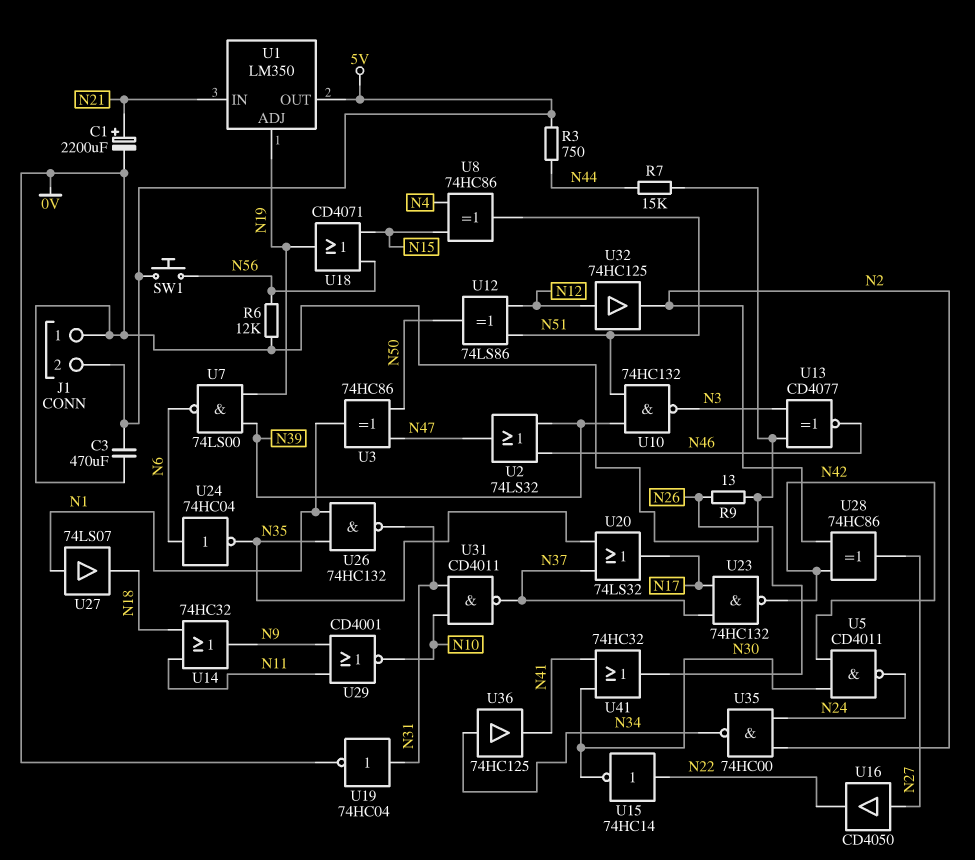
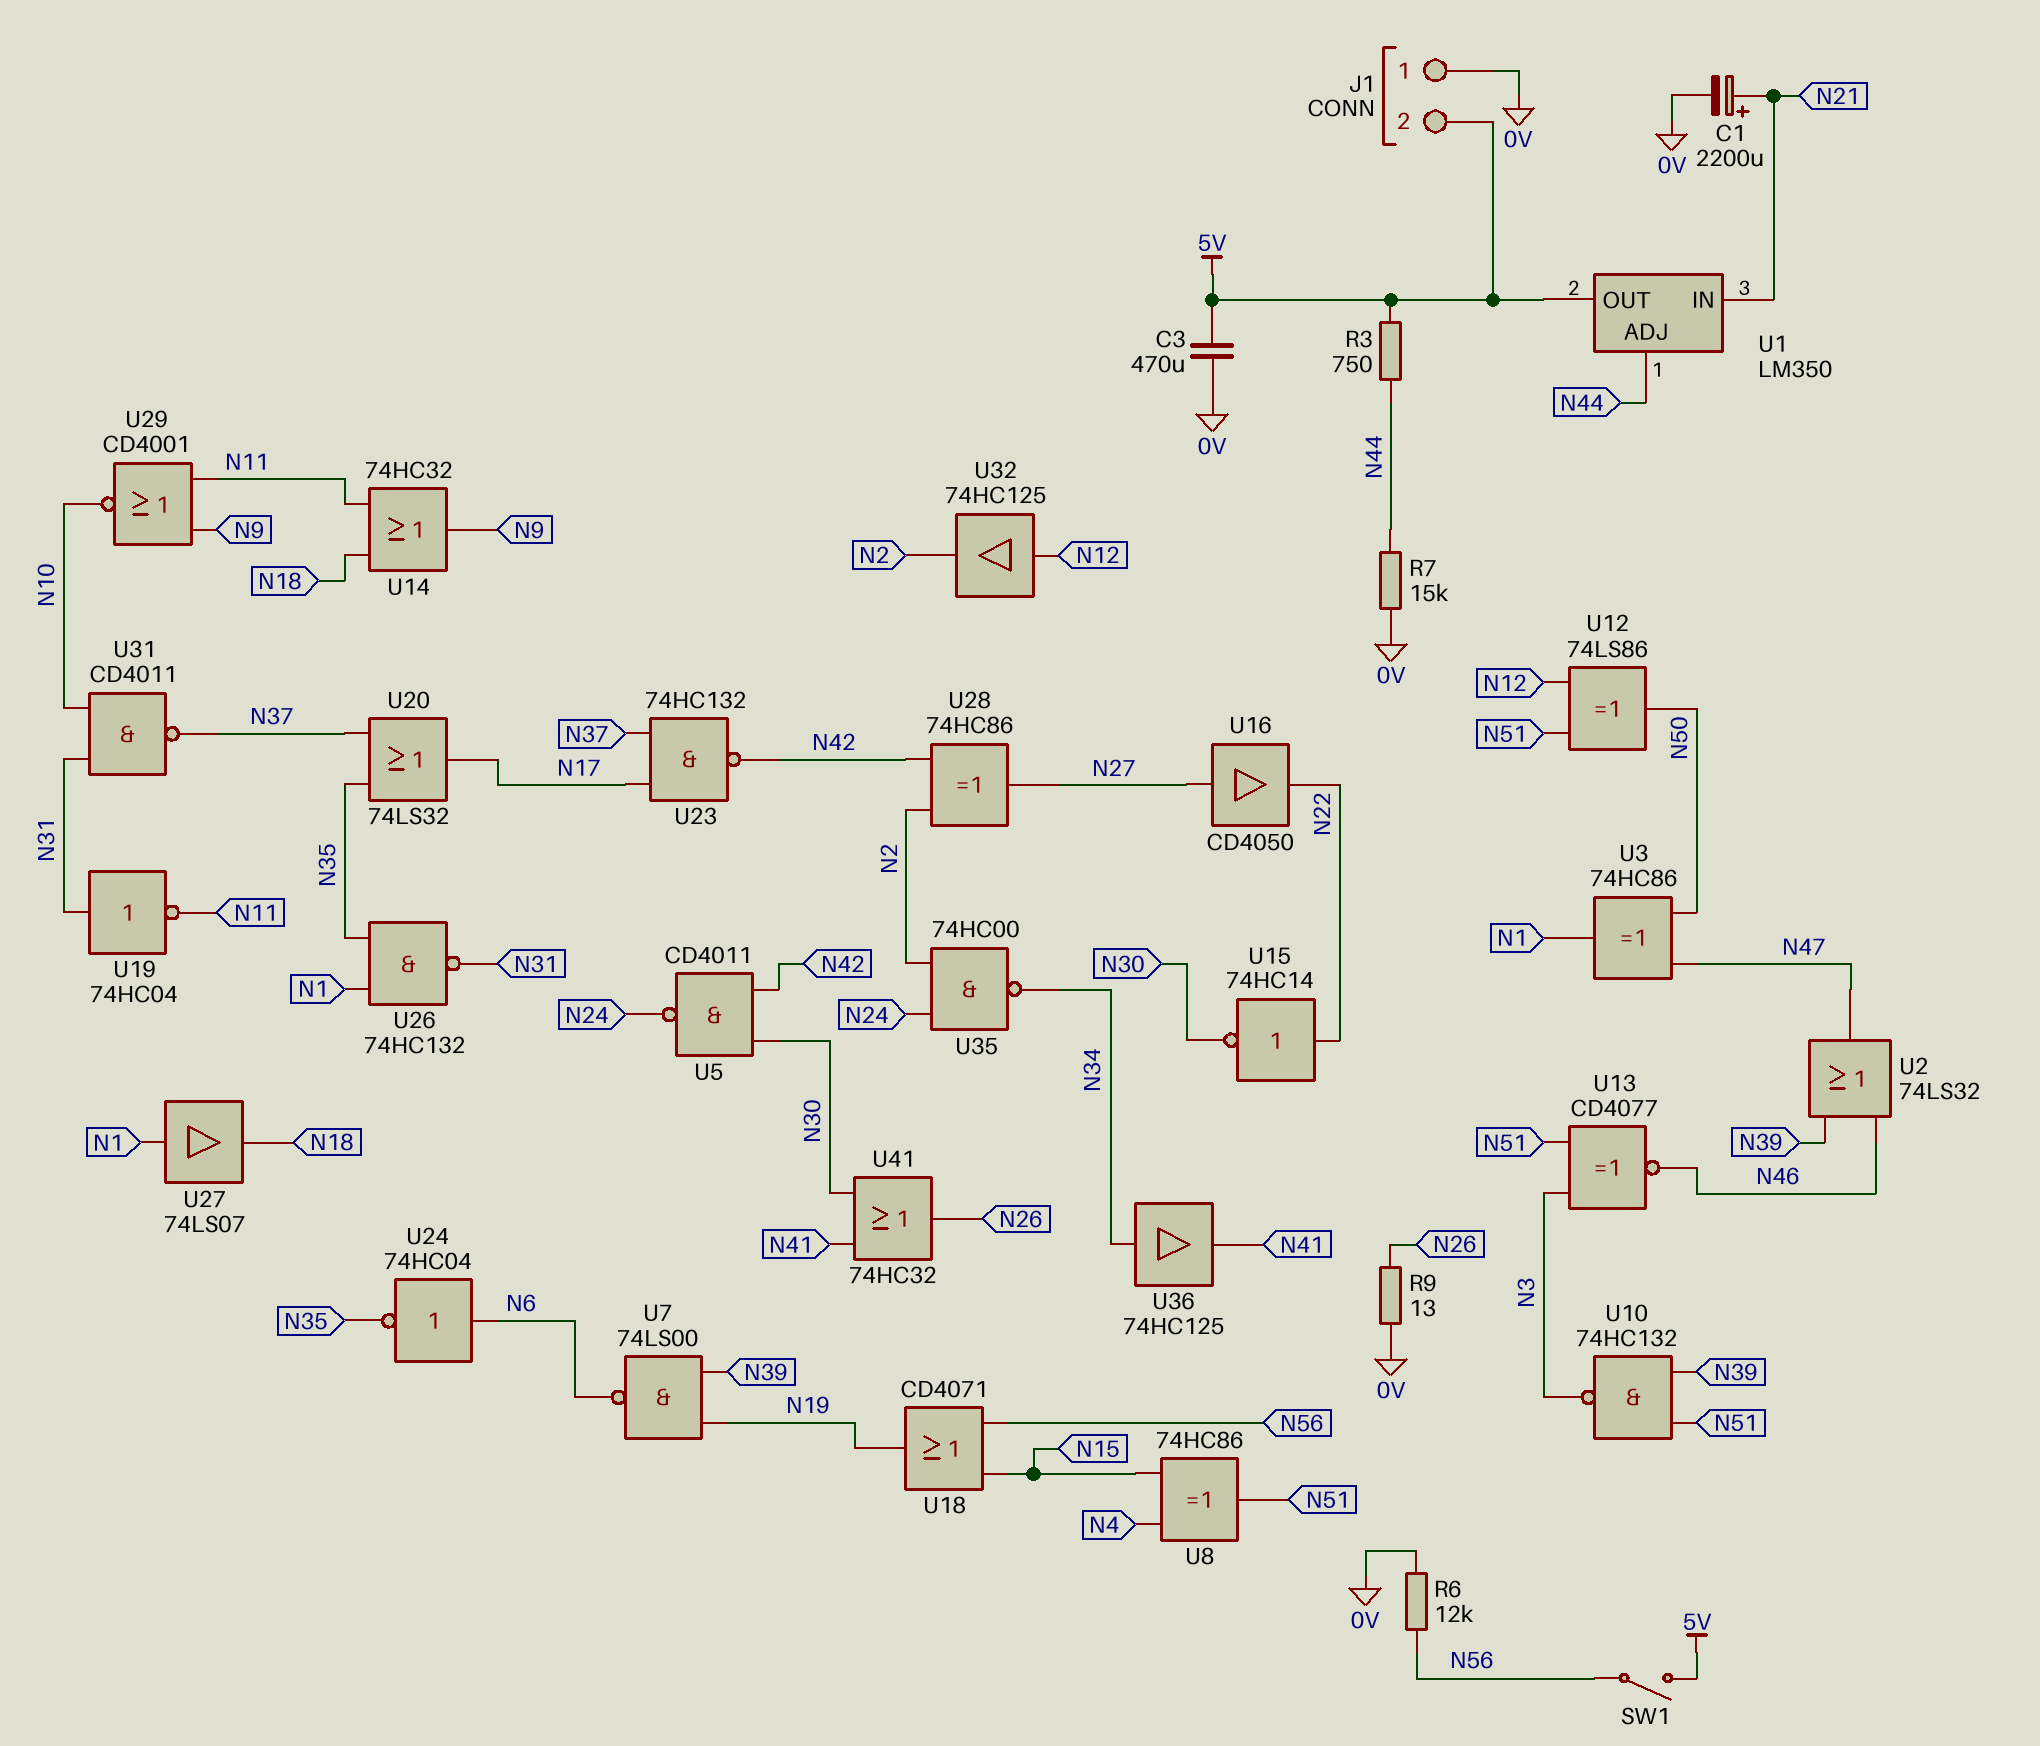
SW1: button (5V, N56) -> switch (5V, N56)
U1 pin ADJ: N19 -> N44
U13: XNOR CD4077 (in 0V, in N3, out N46) -> XNOR CD4077 (in N3, in N51, out N46)
U19: NOT 74HC04 (in N31, out 0V) -> NOT 74HC04 (in N31, out N11)

